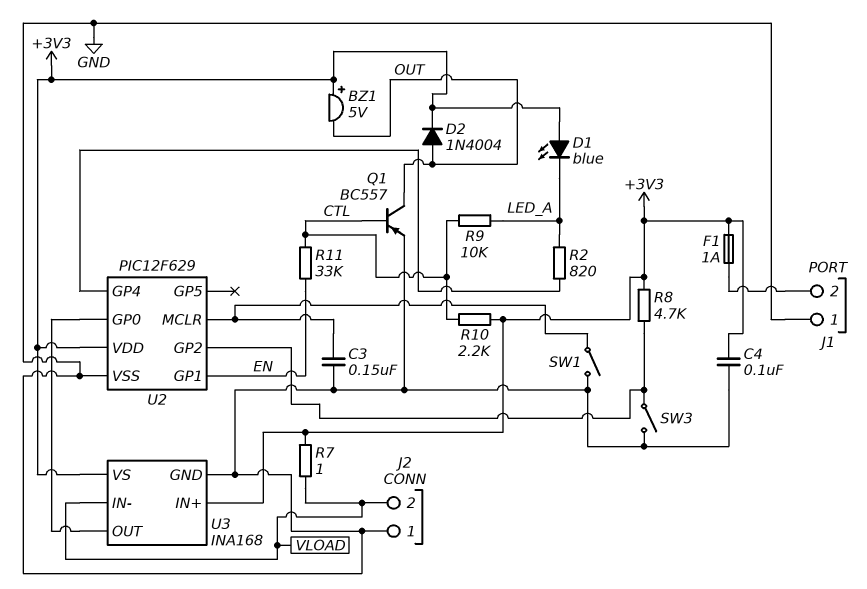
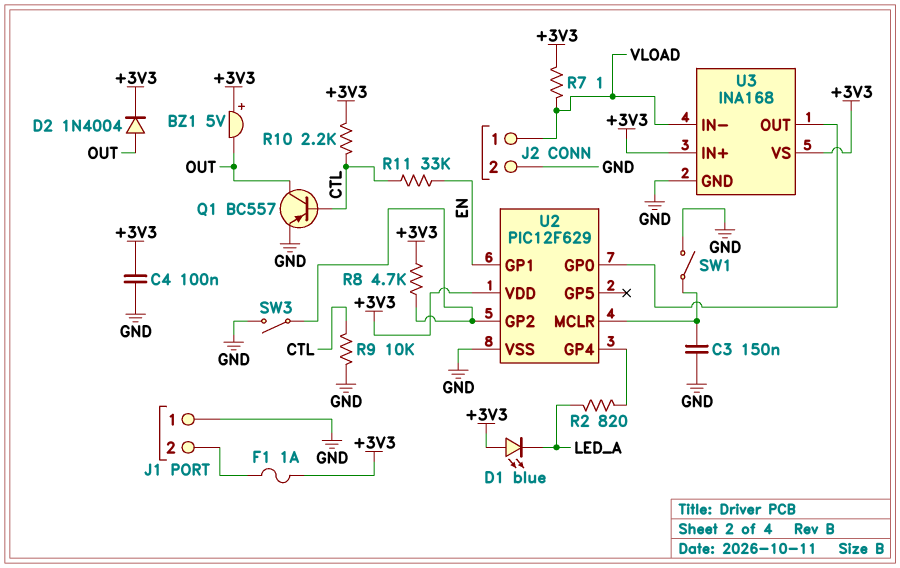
J2 pin 1: GND -> VLOAD
J2 pin 2: VLOAD -> GND
R9: 10k (CTL, LED_A) -> 10k (CTL, GND)

